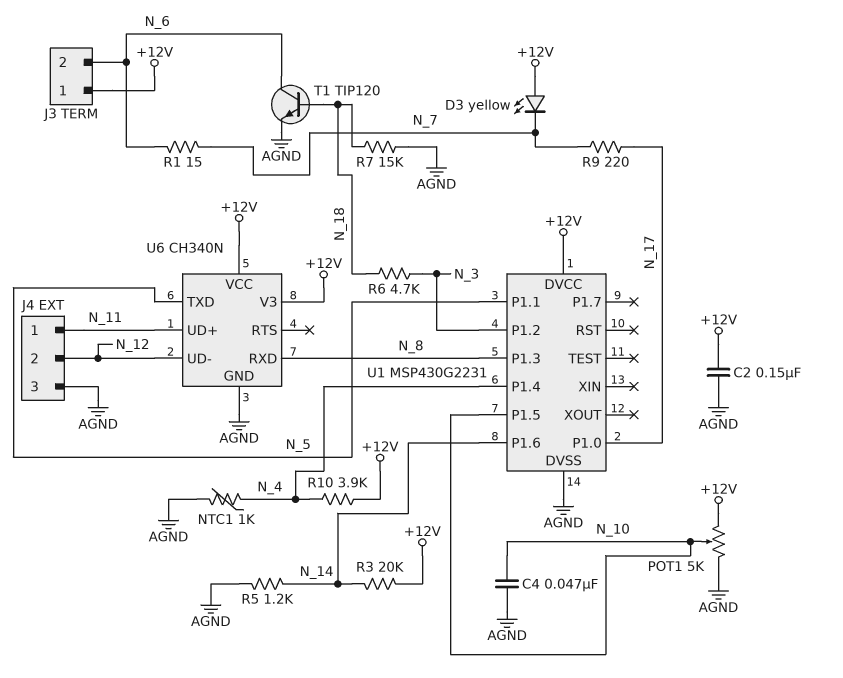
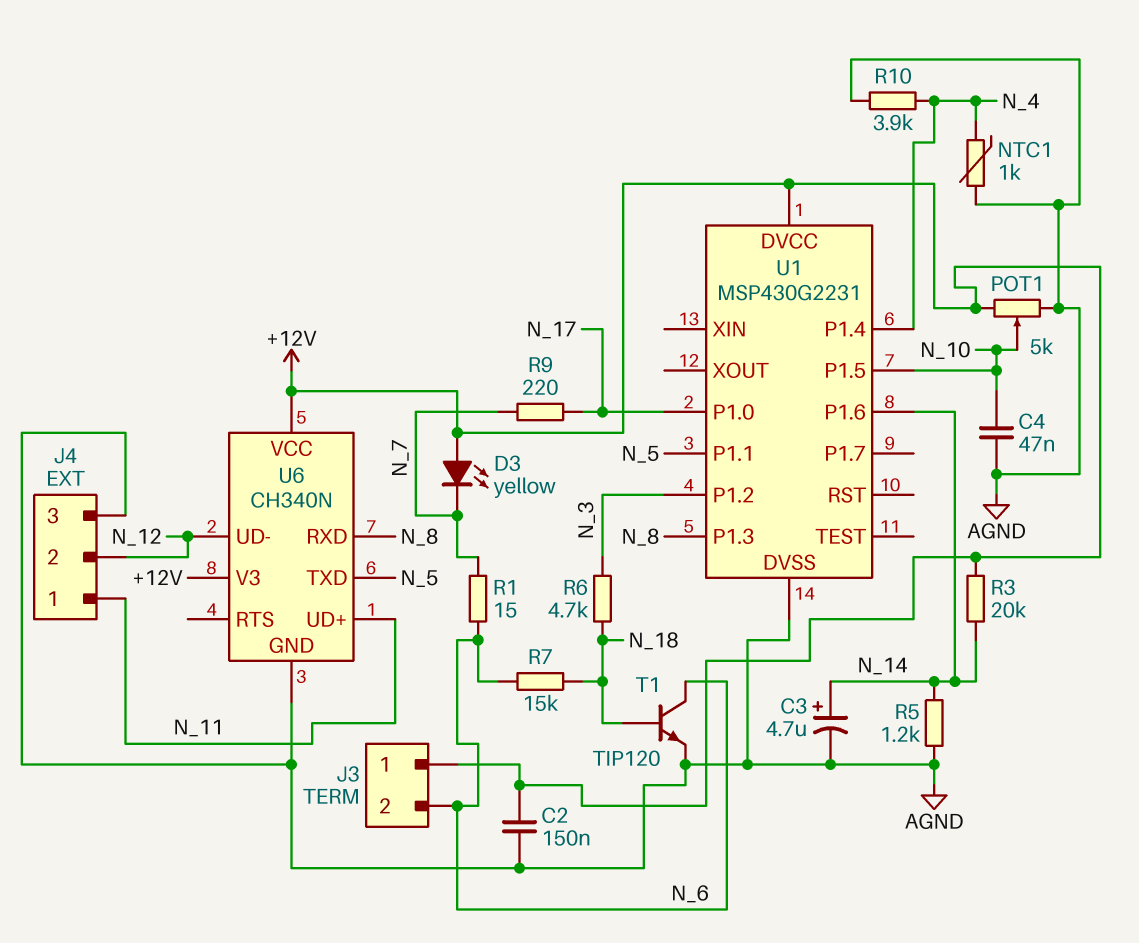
C3: none -> 4.7uF (plus N_14, minus AGND)
R7: 15k (AGND, N_18) -> 15k (N_6, N_18)
R10: 3.9k (+12V, N_4) -> 3.9k (AGND, N_4)

